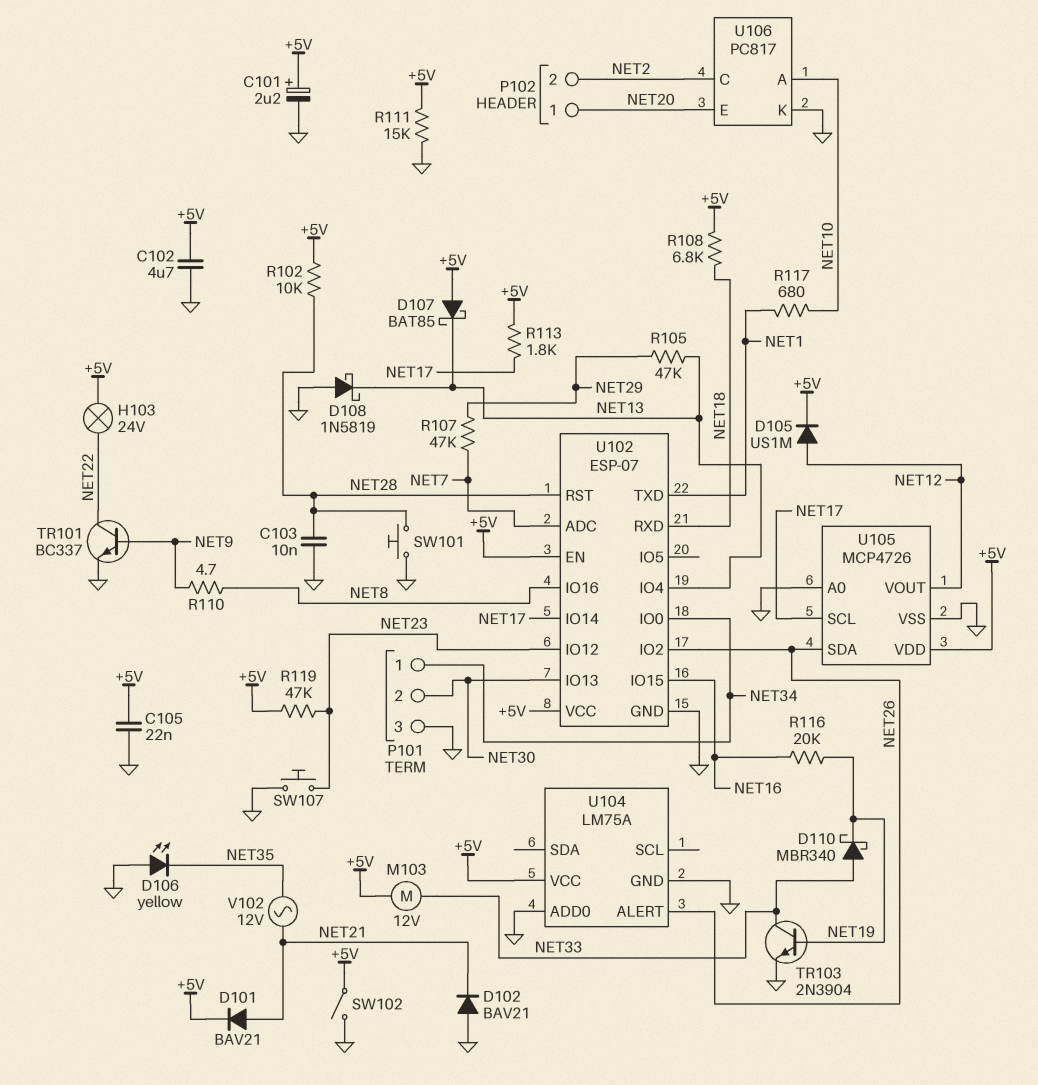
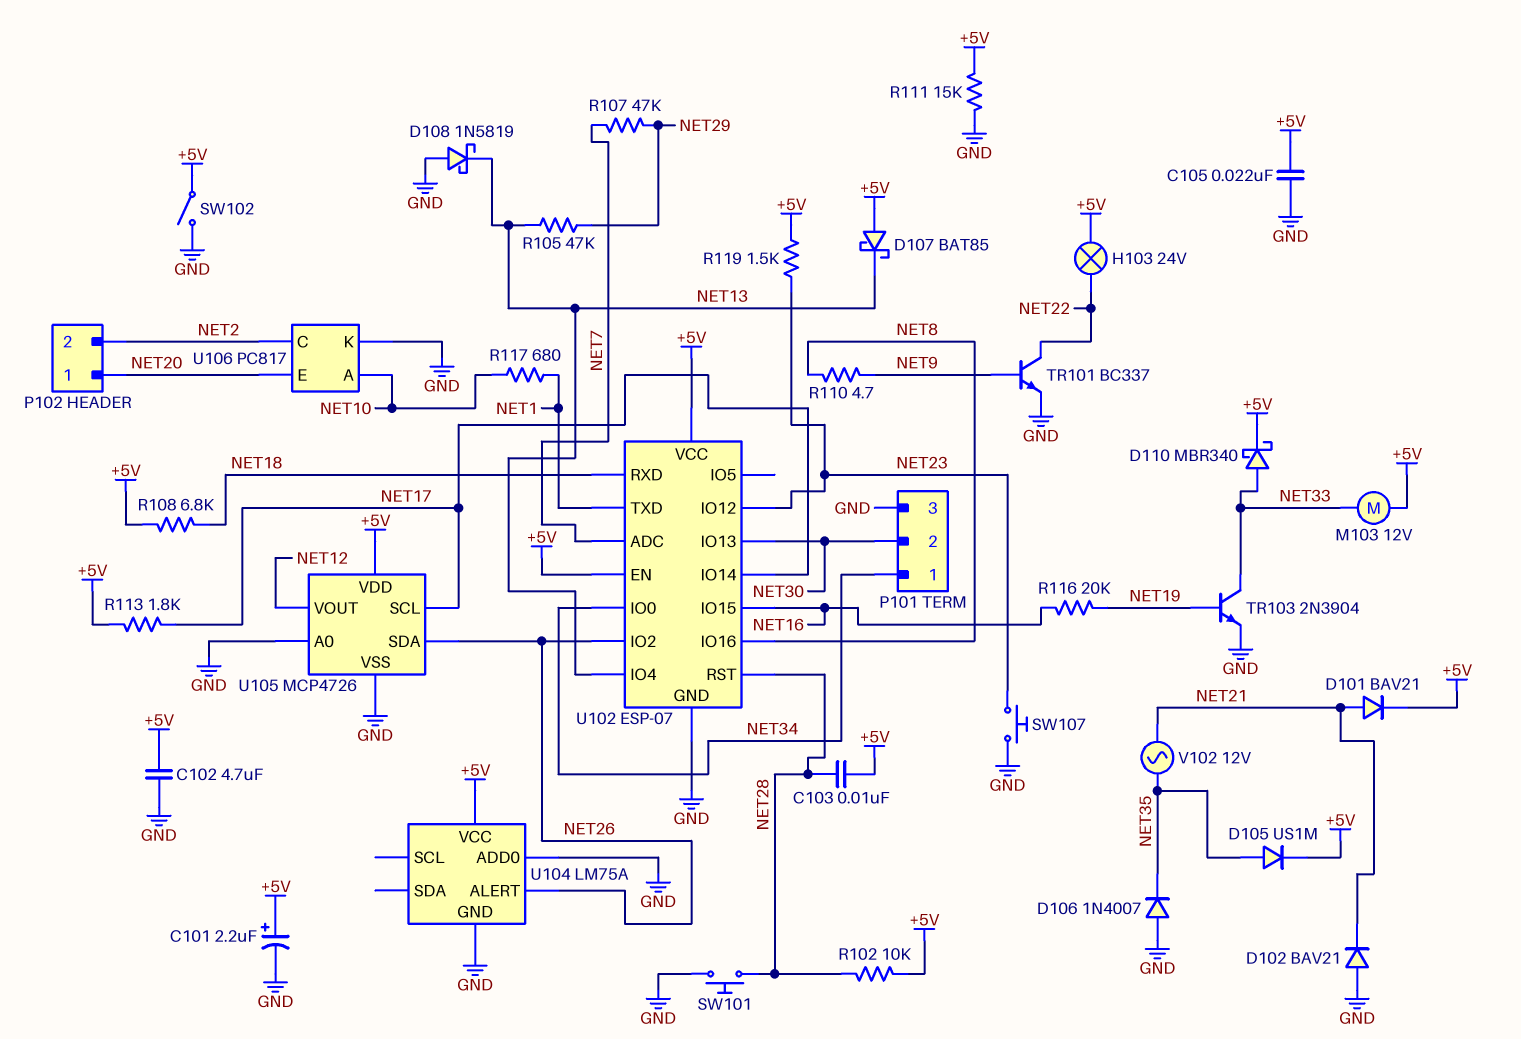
C103: 10nF (GND, NET28) -> 10nF (+5V, NET28)
D105: diode US1M (A NET12, K +5V) -> diode US1M (A NET35, K +5V)
D106: LED yellow (A GND, K NET35) -> diode 1N4007 (A GND, K NET35)
D110: schottky MBR340 (A NET33, K NET19) -> schottky MBR340 (A NET33, K +5V)
R119: 47k (+5V, NET23) -> 1.5k (+5V, NET23)

